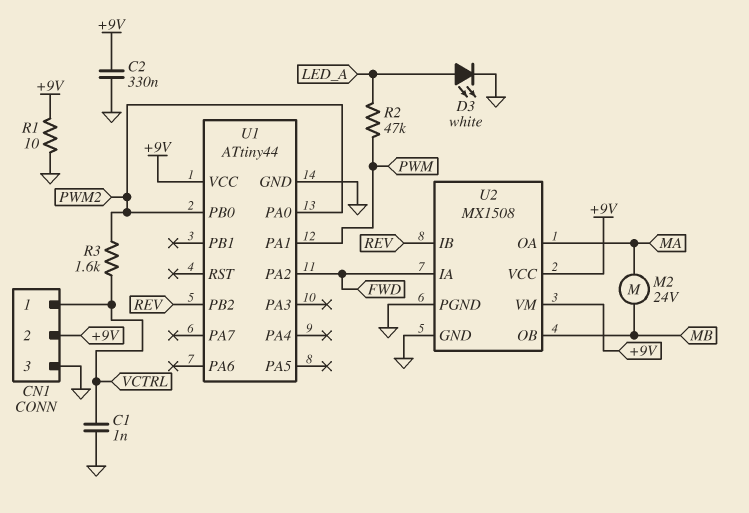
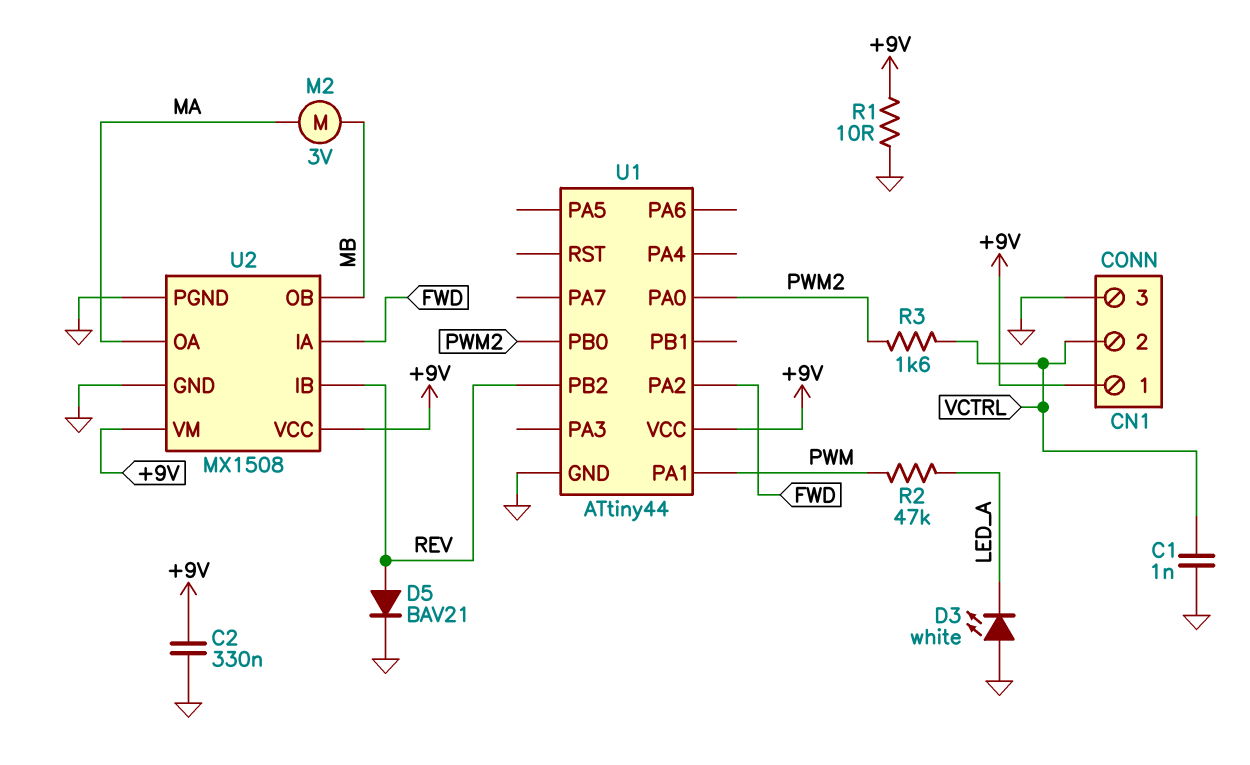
CN1 pin 1: VCTRL -> +9V
CN1 pin 2: +9V -> VCTRL
D3: LED white (A LED_A, K GND) -> LED white (A GND, K LED_A)
D5: none -> diode BAV21 (A REV, K GND)
M2: motor 24V (MA, MB) -> motor 3V (MA, MB)

